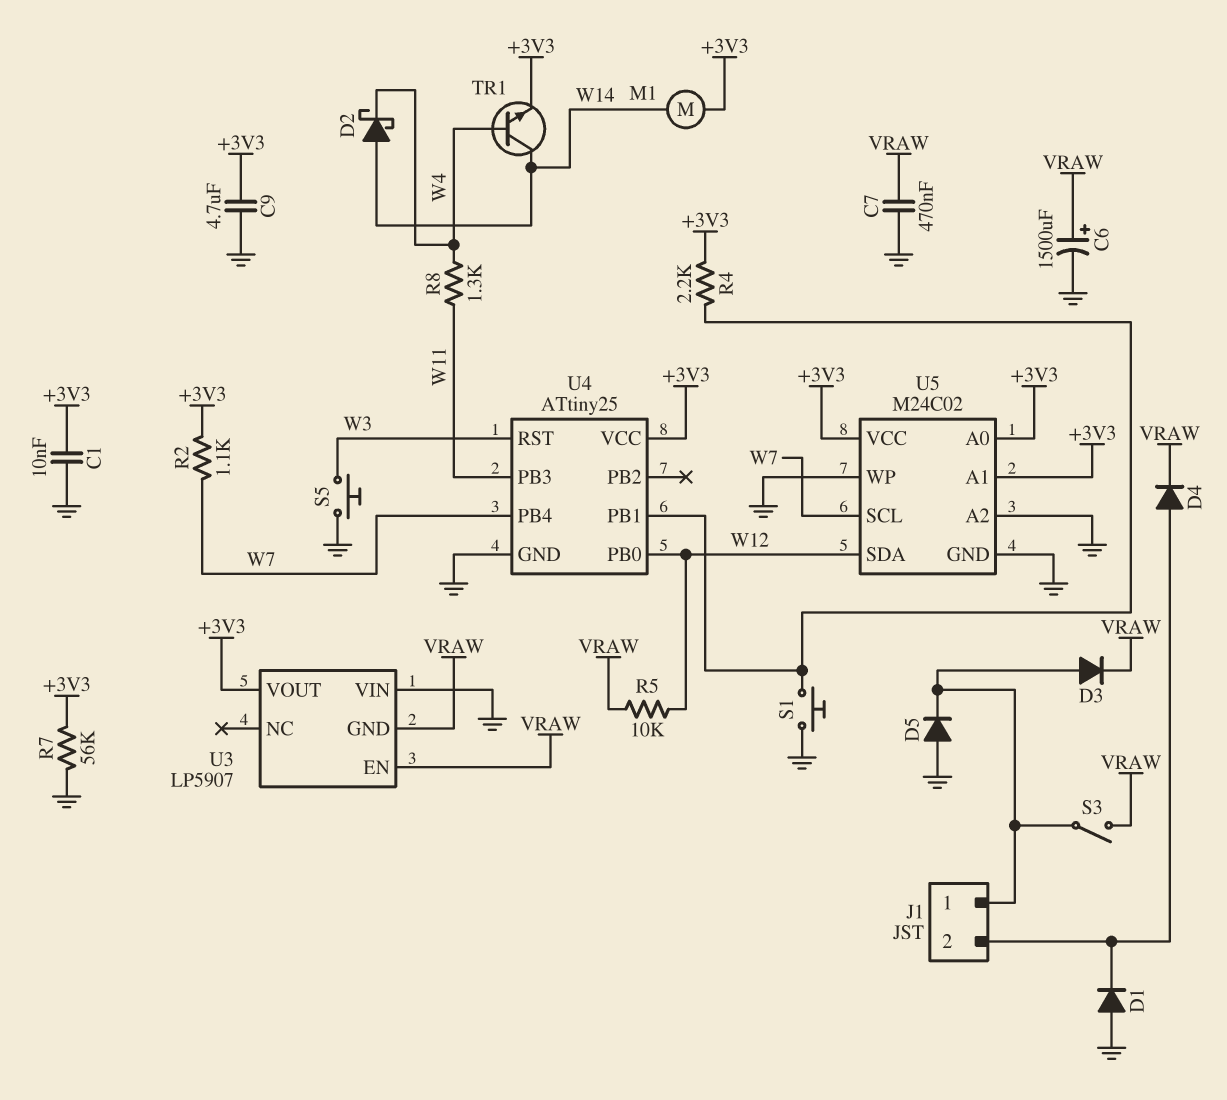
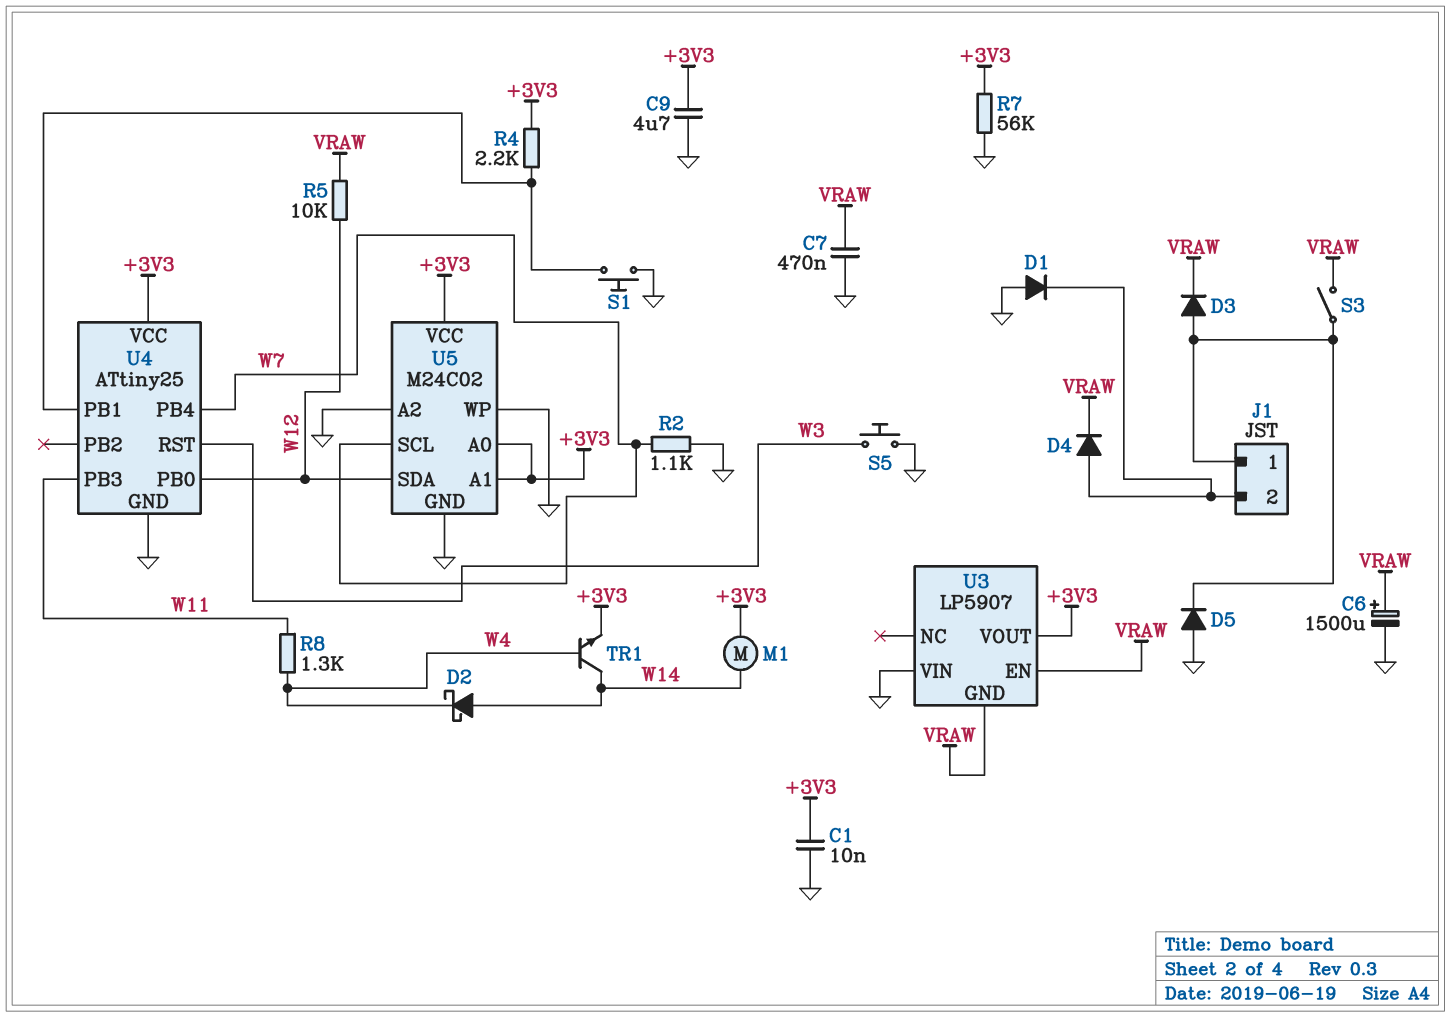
R2: 1.1k (+3V3, W7) -> 1.1k (GND, W7)

